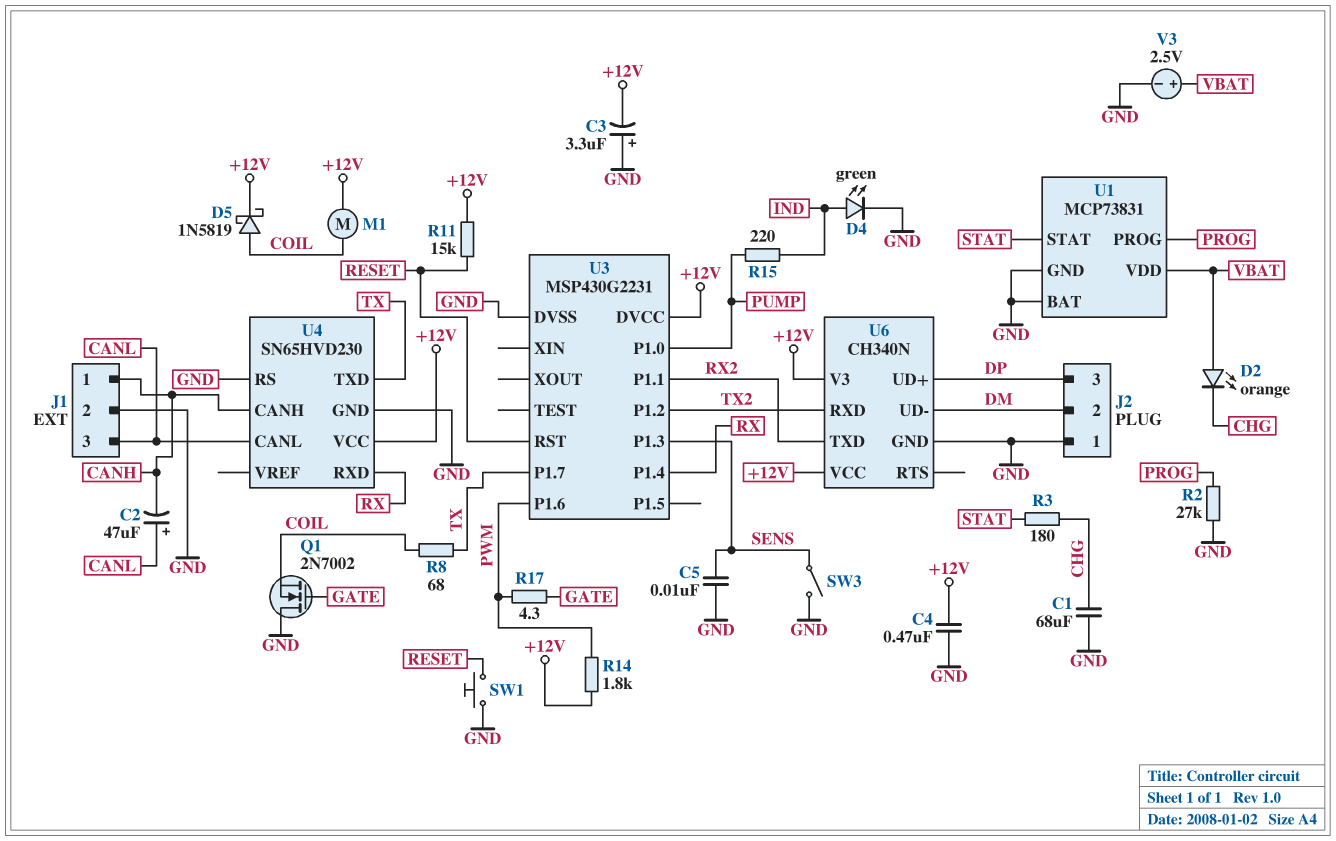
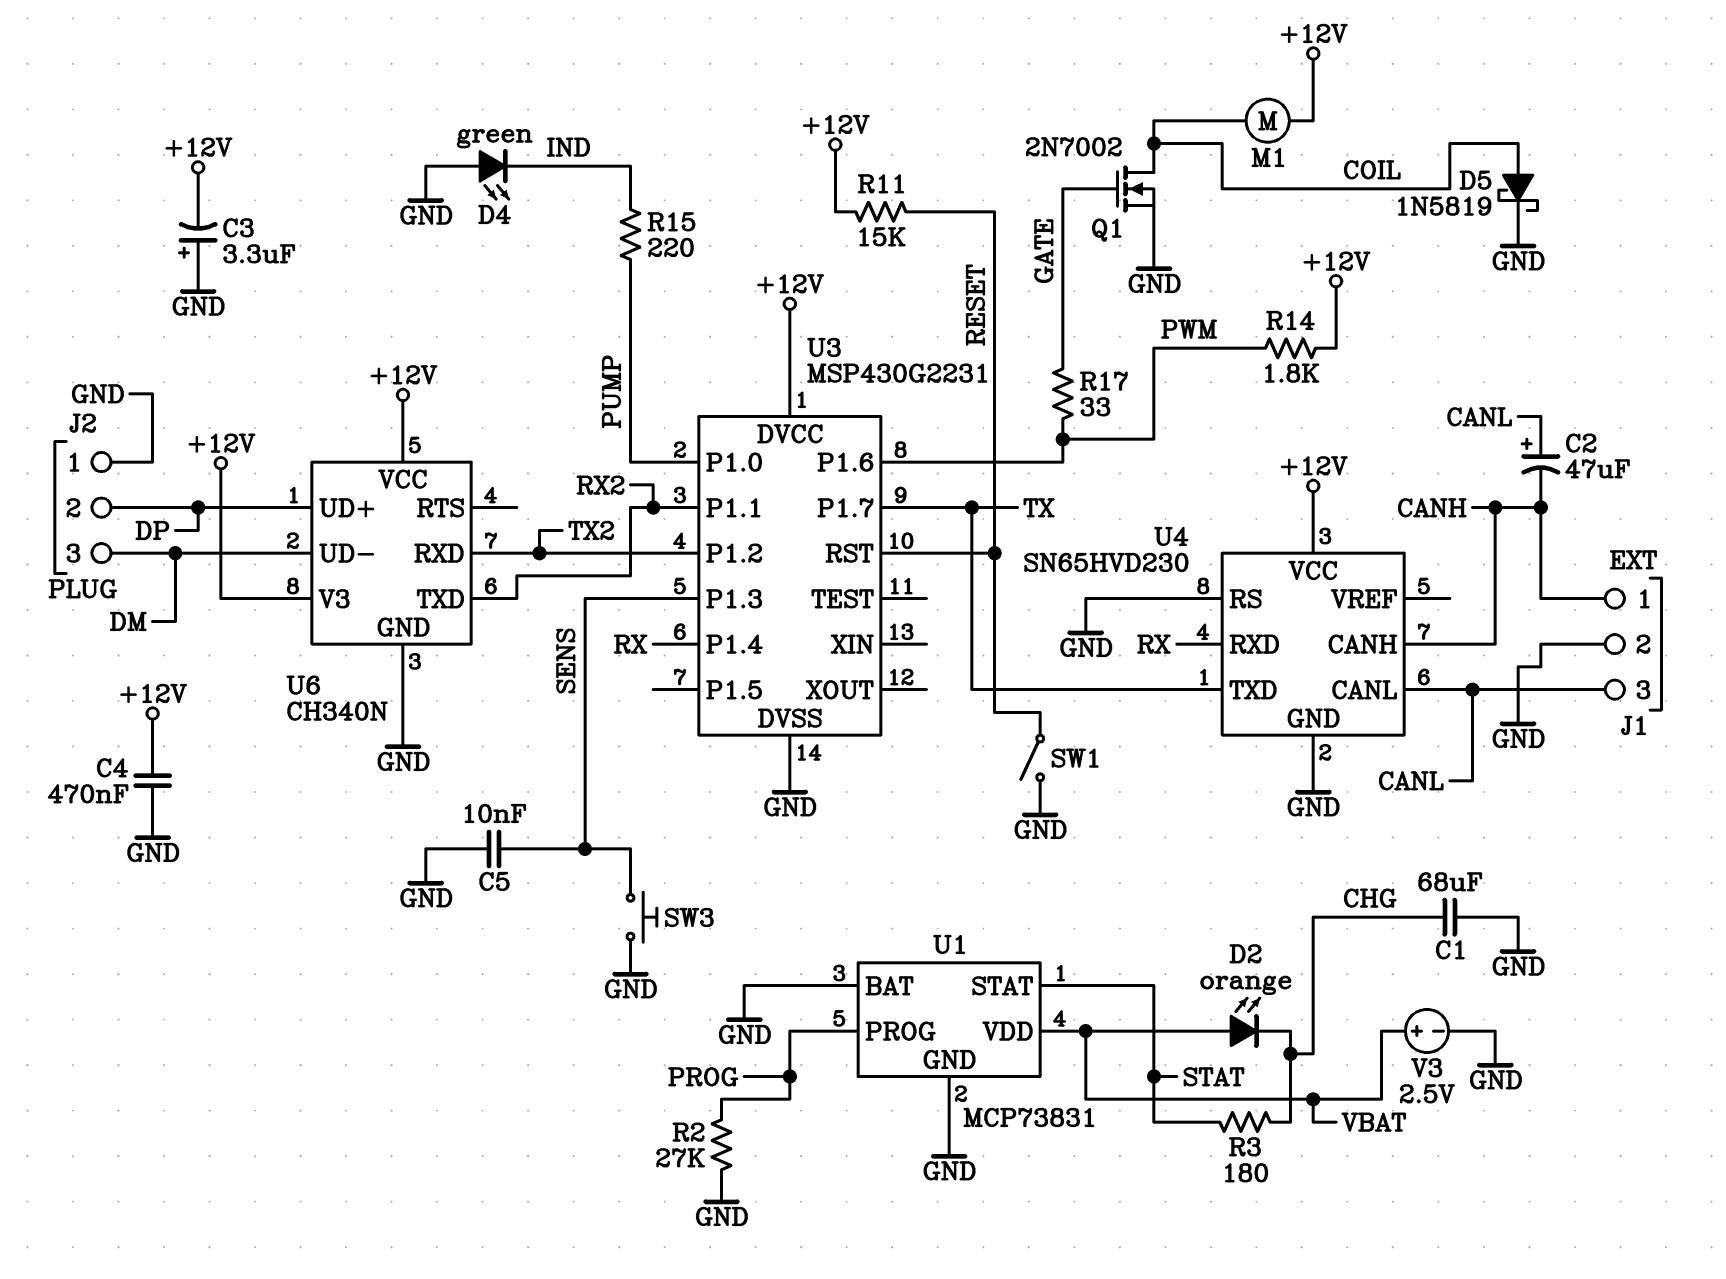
D4: LED green (A IND, K GND) -> LED green (A GND, K IND)
D5: schottky 1N5819 (A COIL, K +12V) -> schottky 1N5819 (A COIL, K GND)
J2 pin 2: DM -> DP
J2 pin 3: DP -> DM
Q1: NMOS 2N7002 (G GATE, D GND, S COIL) -> NMOS 2N7002 (G GATE, D COIL, S GND)
R8: 68 (COIL, TX) -> none
R17: 4.3 (GATE, PWM) -> 33 (GATE, PWM)
SW1: button (GND, RESET) -> switch (GND, RESET)
SW3: switch (GND, SENS) -> button (GND, SENS)

